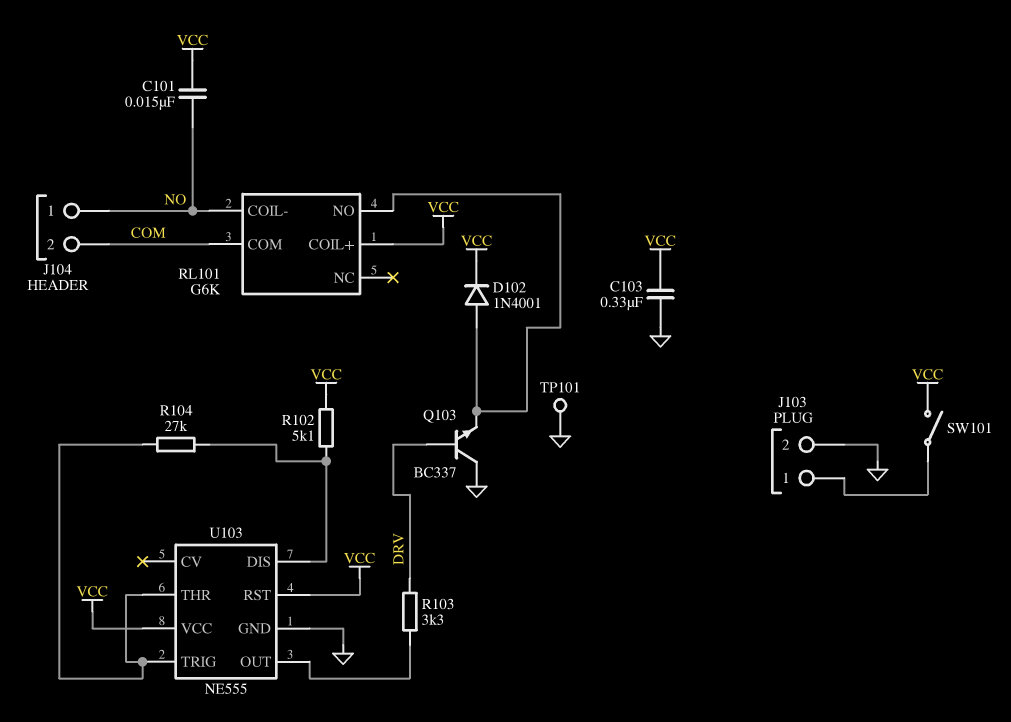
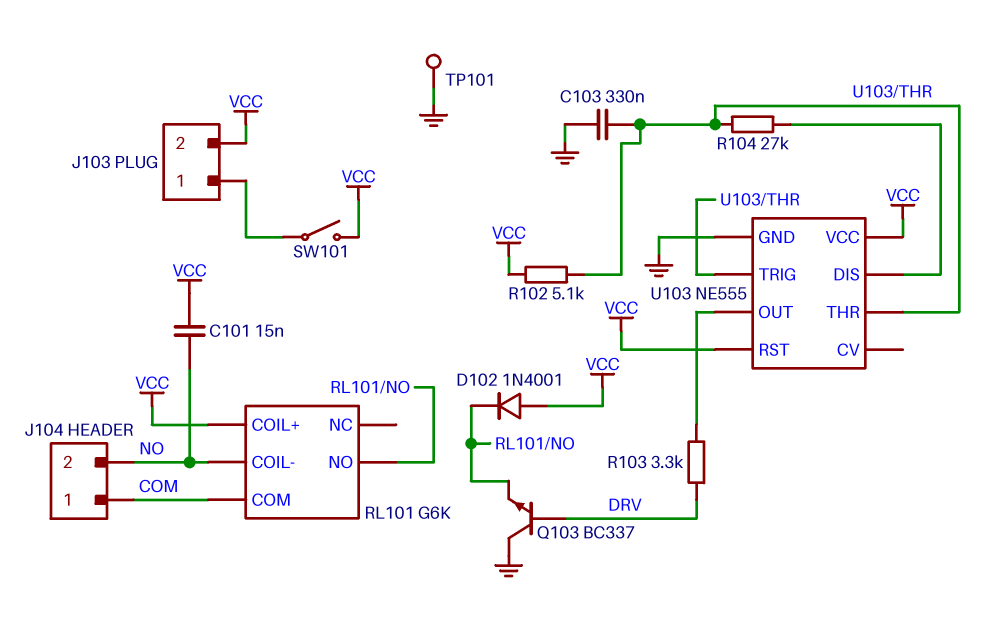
C103: 330nF (GND, VCC) -> 330nF (GND, U103/THR)
D102: diode 1N4001 (A RL101/NO, K VCC) -> diode 1N4001 (A VCC, K RL101/NO)
J103 pin 2: GND -> VCC
J104 pin 1: NO -> COM
J104 pin 2: COM -> NO
R102: 5.1k (U103/DIS, VCC) -> 5.1k (U103/THR, VCC)

